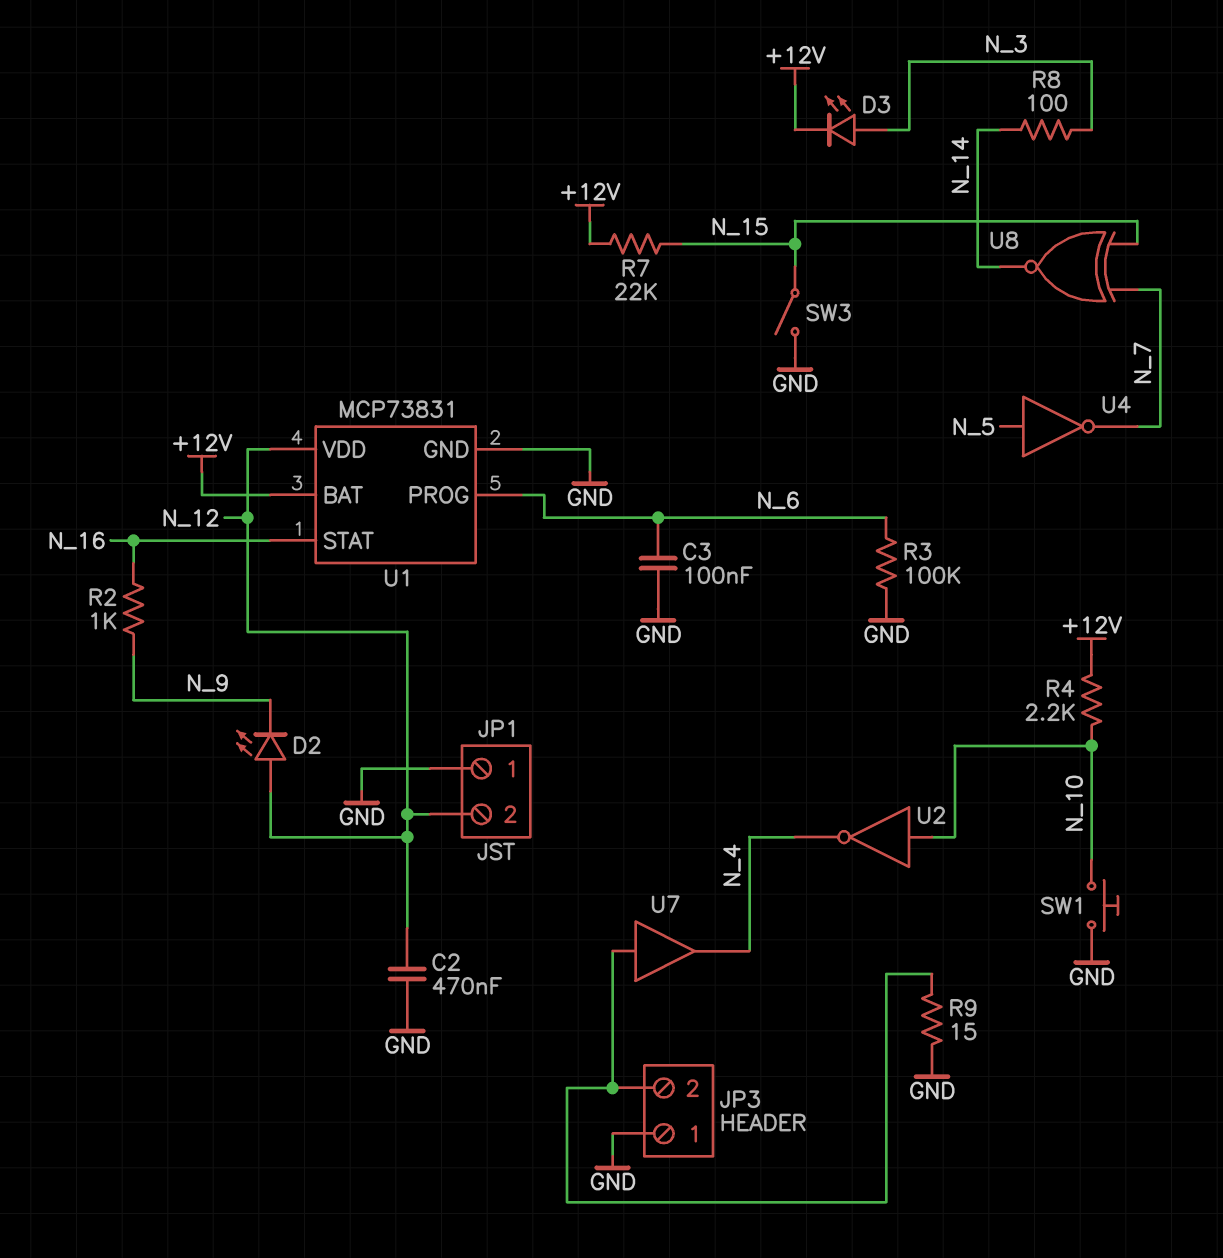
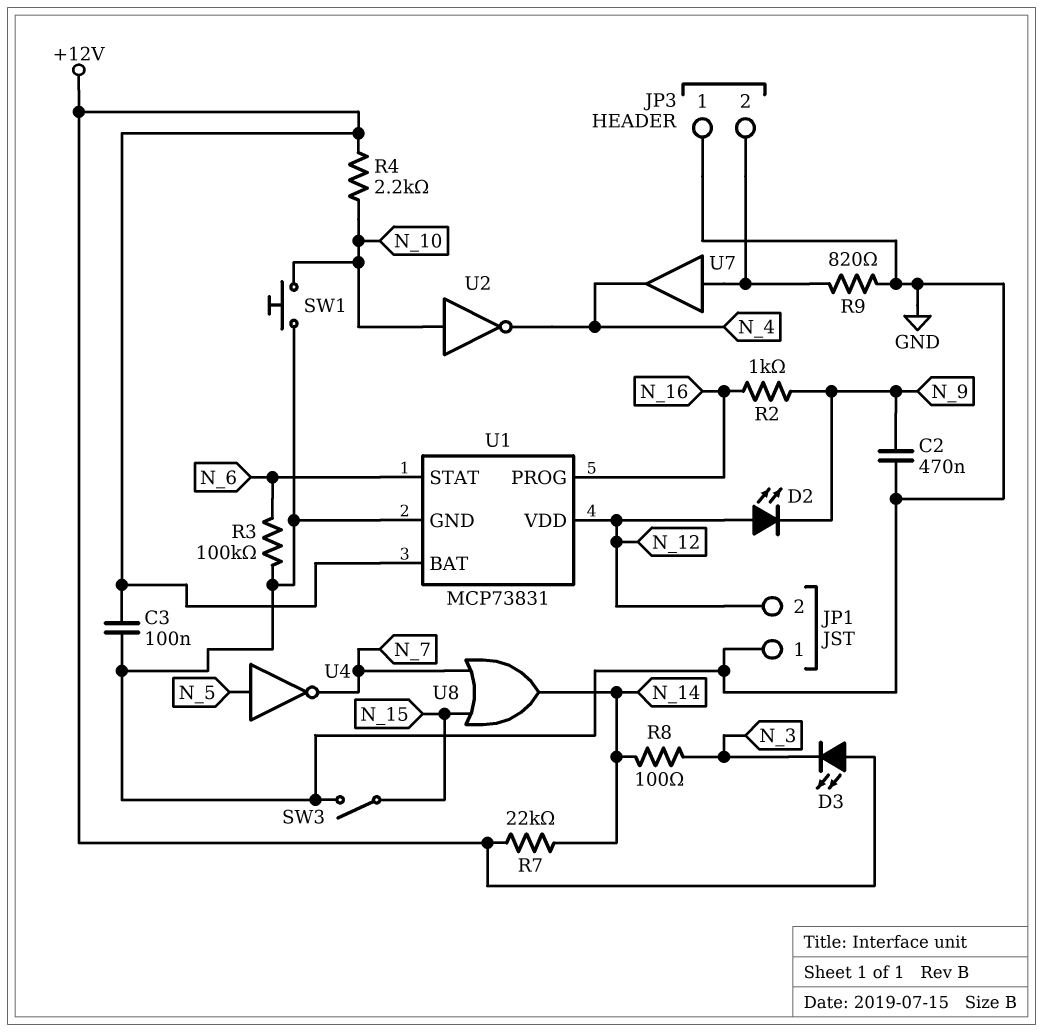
C2: 470nF (GND, N_12) -> 470nF (GND, N_9)
C3: 100nF (GND, N_6) -> 100nF (+12V, GND)
D3: LED (A N_3, K +12V) -> LED (A +12V, K N_3)
R7: 22k (+12V, N_15) -> 22k (+12V, N_14)
R9: 15 (GND, JP3/2) -> 820 (GND, JP3/2)
U1 pin PROG: N_6 -> N_16
U1 pin STAT: N_16 -> N_6
U8: XNOR (in N_7, in N_15, out N_14) -> OR (in N_7, in N_15, out N_14)

